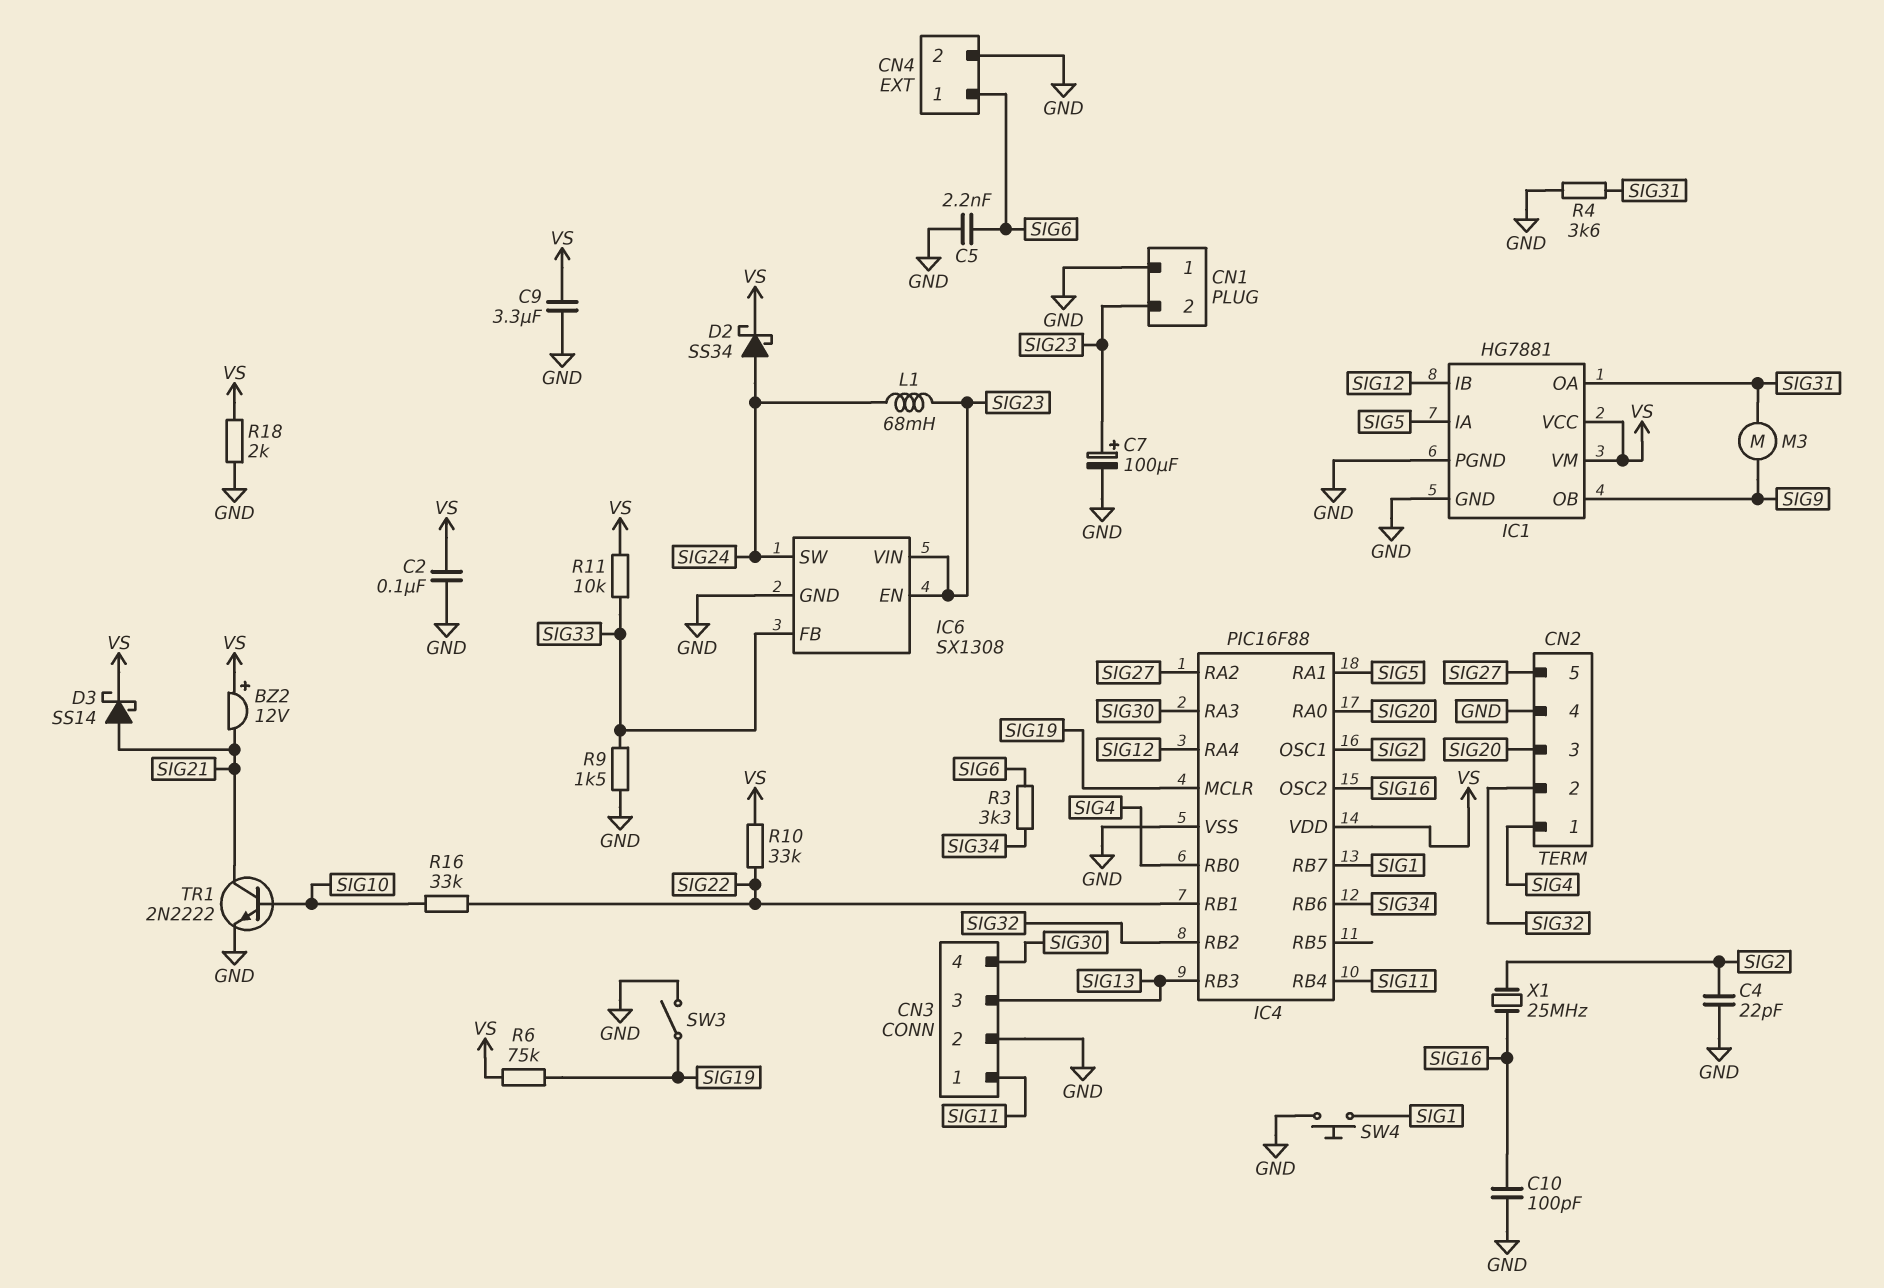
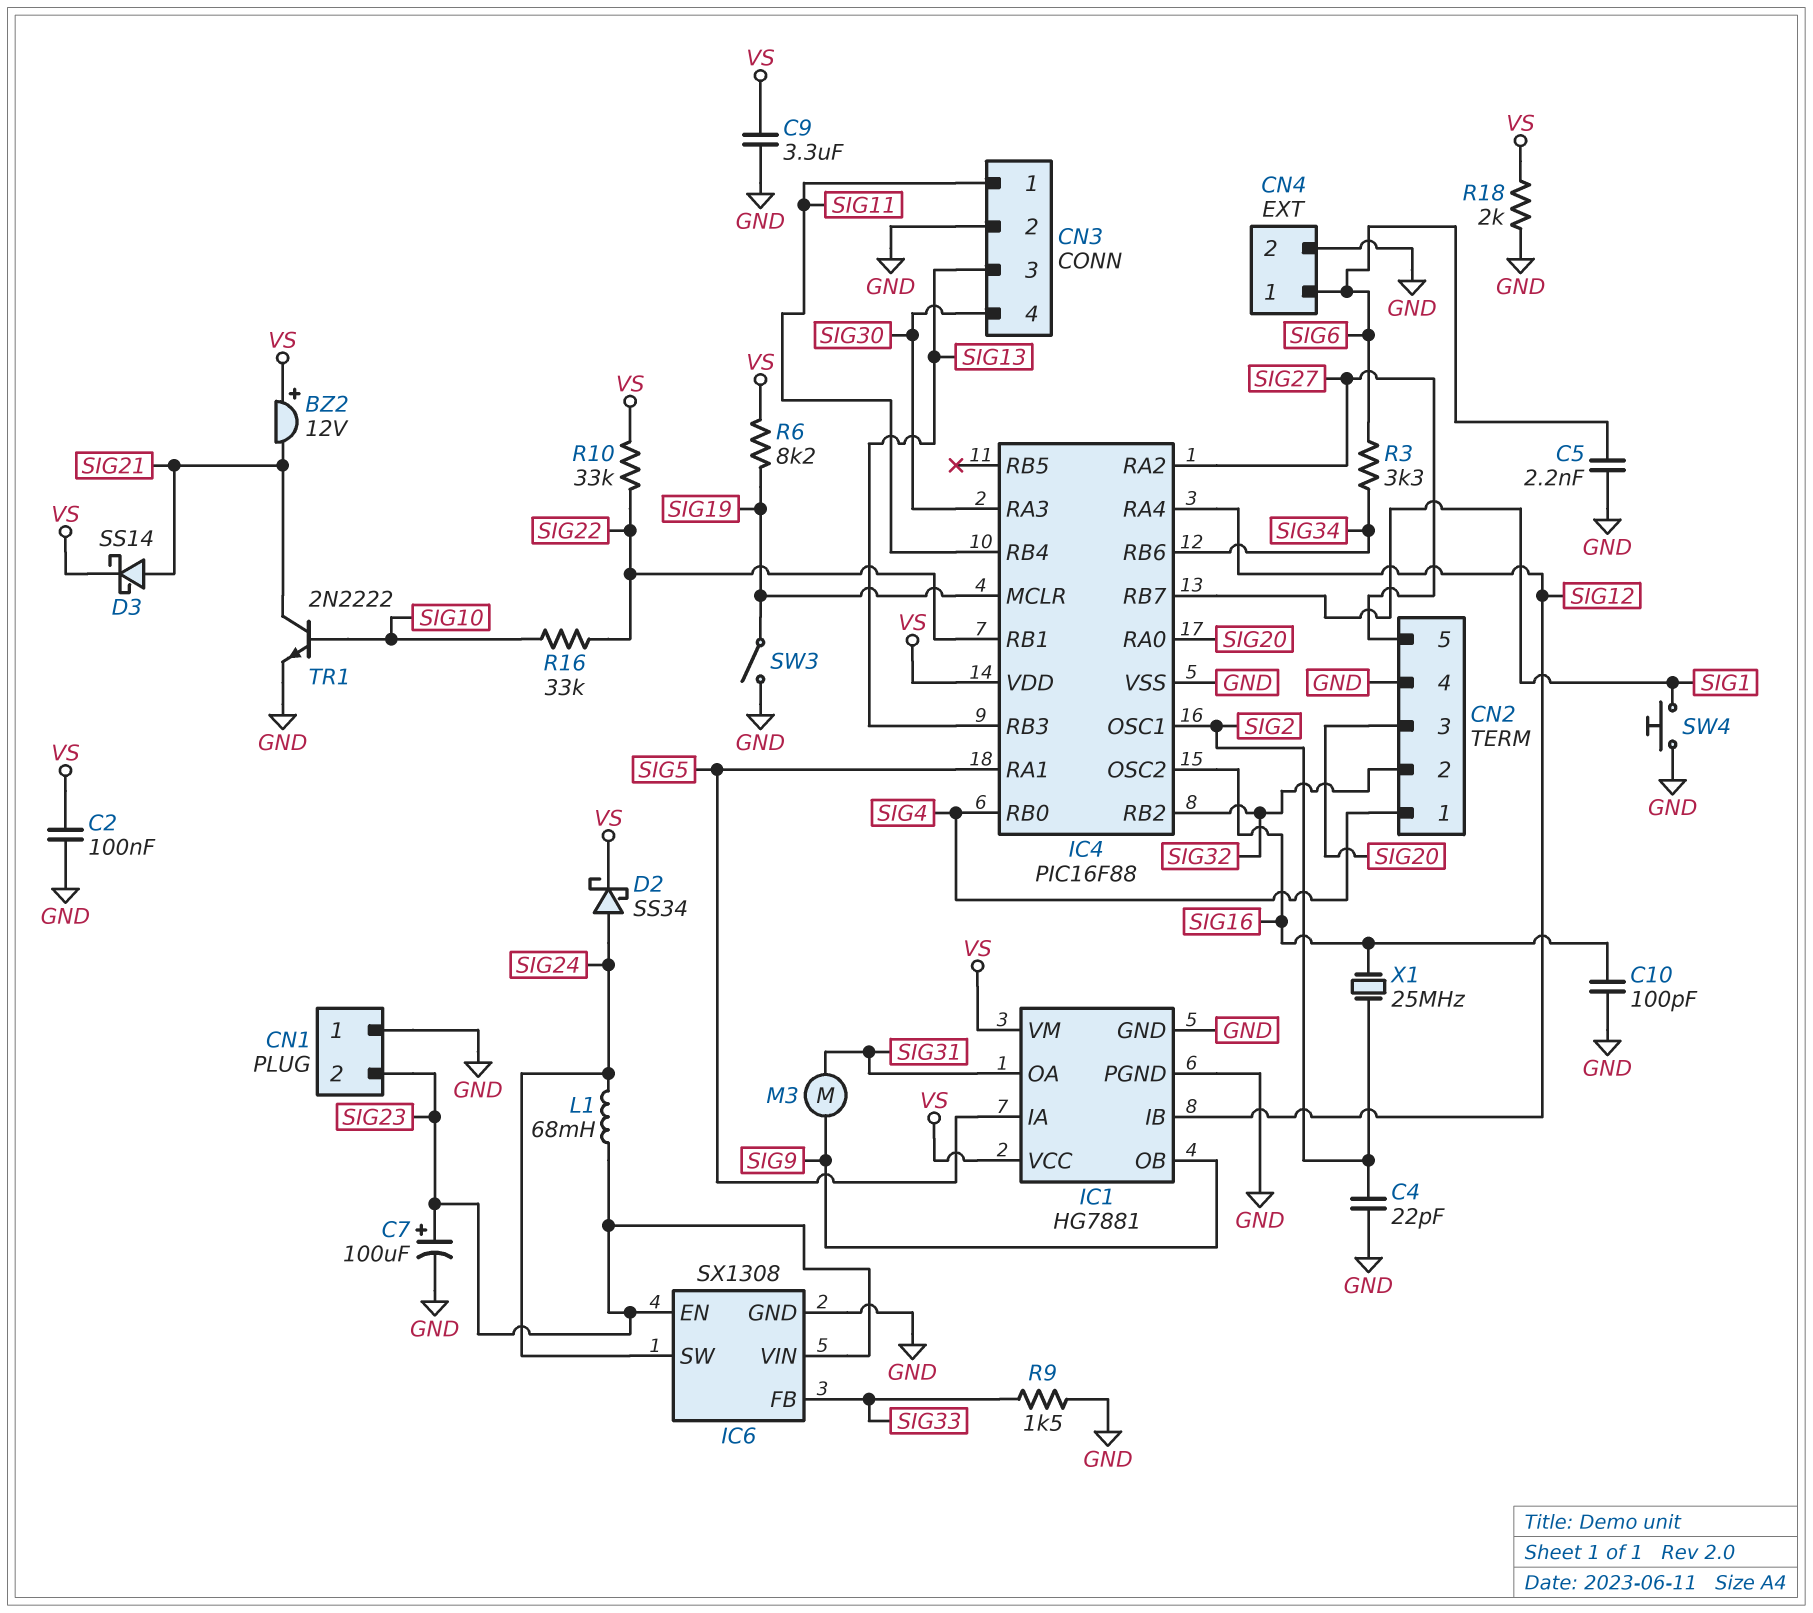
R4: 3.6k (GND, SIG31) -> none
R6: 75k (SIG19, VS) -> 8.2k (SIG19, VS)
R11: 10k (SIG33, VS) -> none

